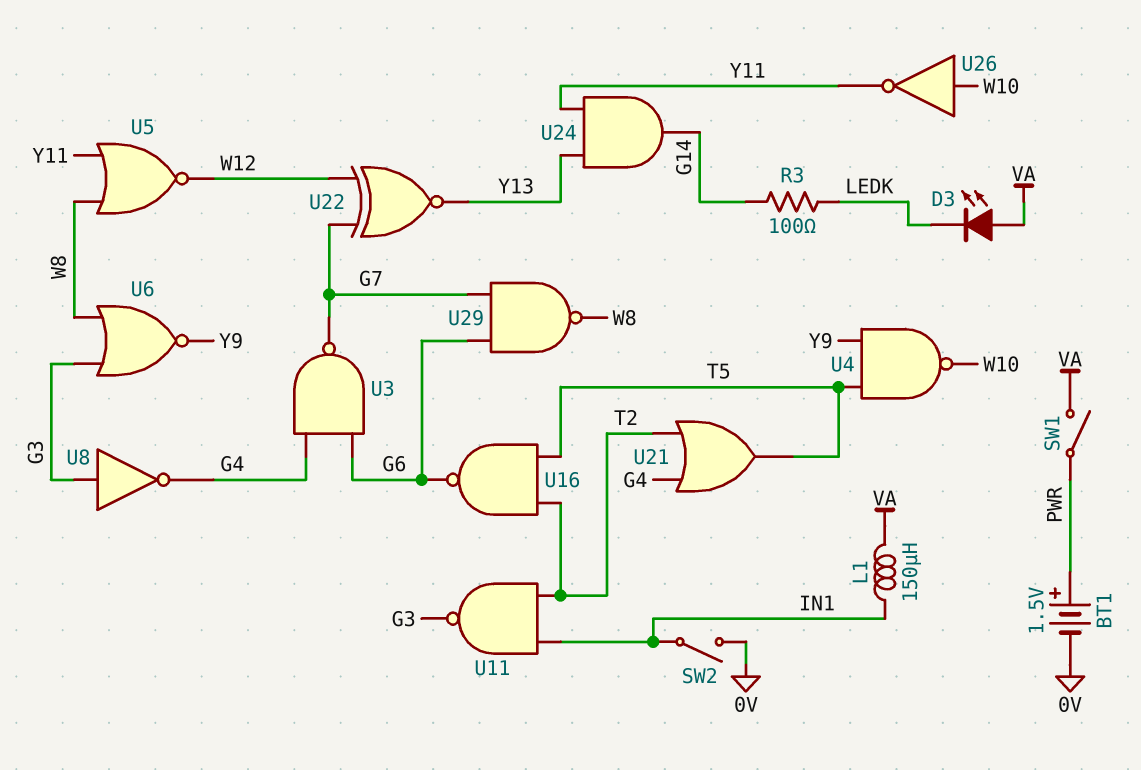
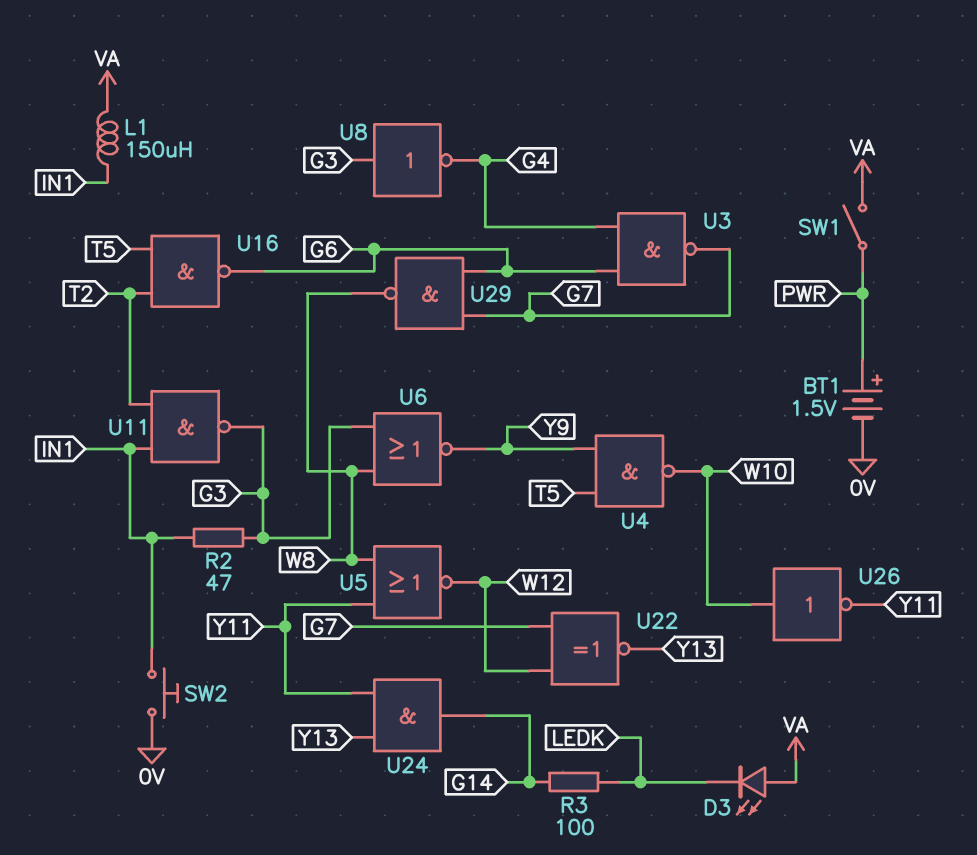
R2: none -> 47 (G3, IN1)
SW2: switch (0V, IN1) -> button (0V, IN1)
U21: OR (in G4, in T2, out T5) -> none

